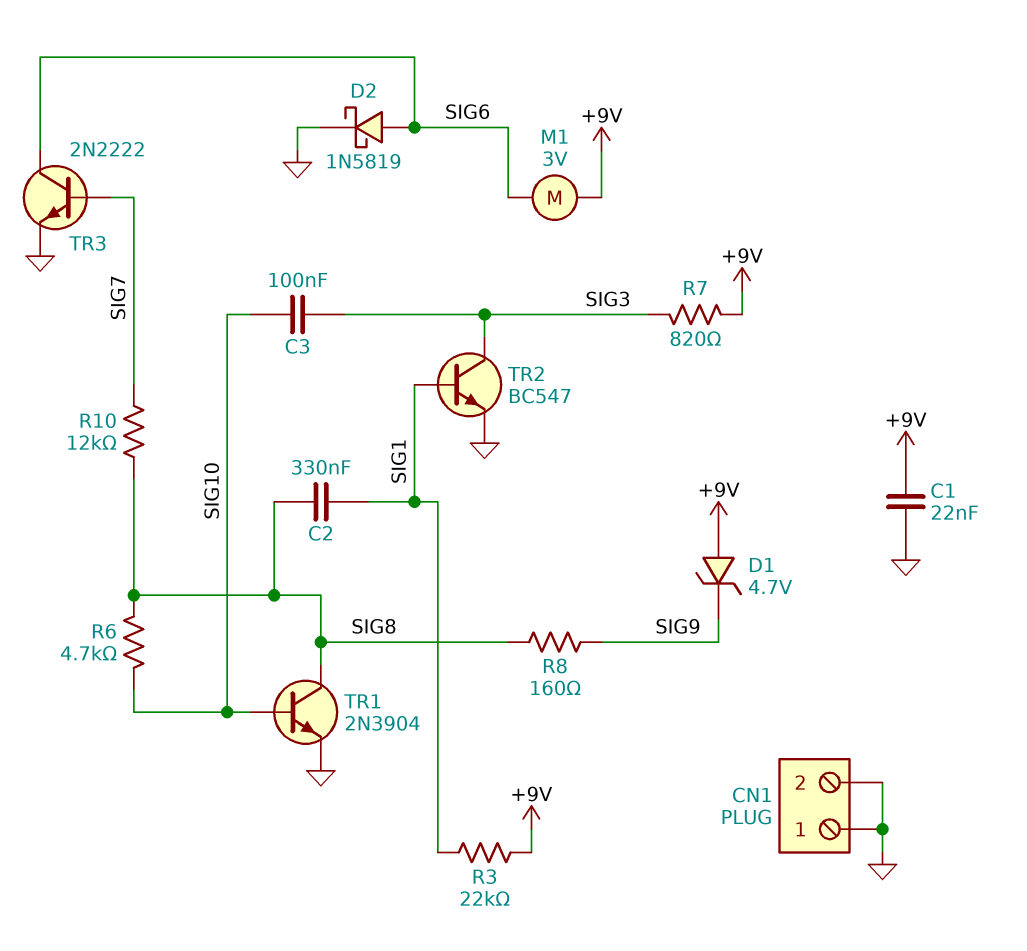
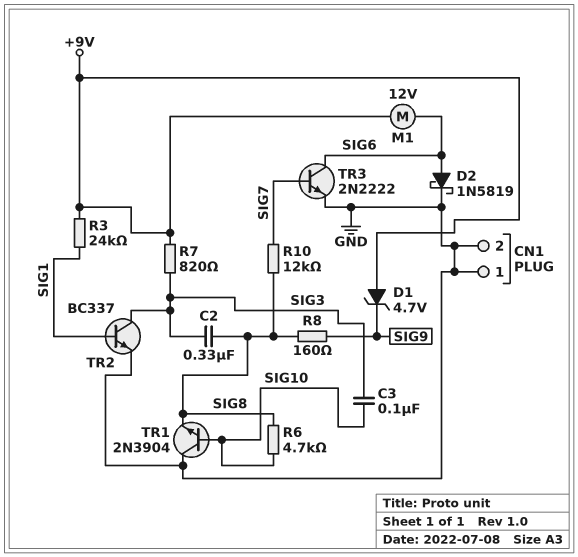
C1: 22nF (+9V, GND) -> none
C2: 330nF (SIG1, SIG8) -> 330nF (SIG3, SIG8)
M1: motor 3V (+9V, SIG6) -> motor 12V (+9V, SIG6)
R3: 22k (+9V, SIG1) -> 24k (+9V, SIG1)
TR1: NPN 2N3904 (B SIG10, C SIG8, E GND) -> NPN 2N3904 (B SIG10, C GND, E SIG8)
TR2: NPN BC547 (B SIG1, C SIG3, E GND) -> NPN BC337 (B SIG1, C SIG3, E GND)

